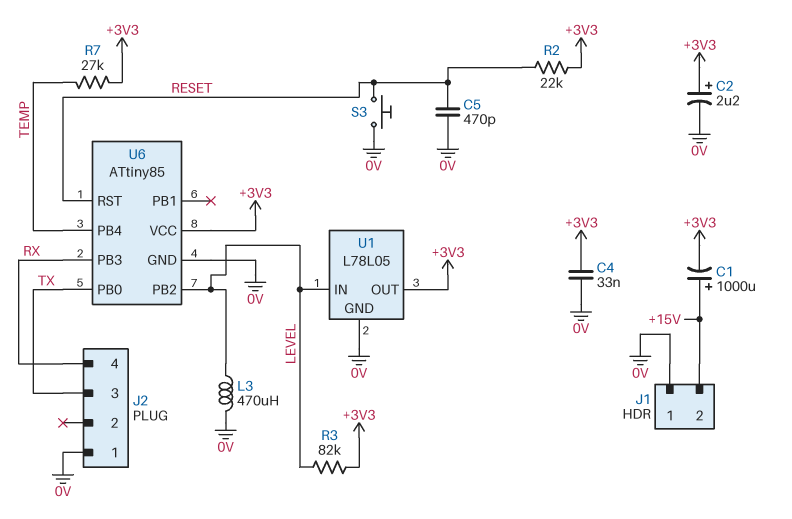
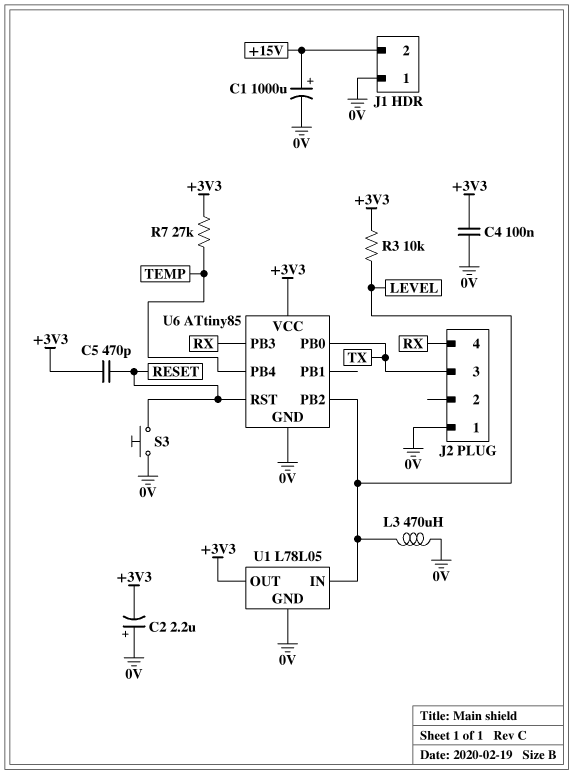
C1: 1000uF (plus +15V, minus +3V3) -> 1000uF (plus +15V, minus 0V)
C2: 2.2uF (plus +3V3, minus 0V) -> 2.2uF (plus 0V, minus +3V3)
C4: 33nF (+3V3, 0V) -> 100nF (+3V3, 0V)
C5: 470pF (0V, RESET) -> 470pF (+3V3, RESET)
R2: 22k (+3V3, RESET) -> none
R3: 82k (+3V3, LEVEL) -> 10k (+3V3, LEVEL)

